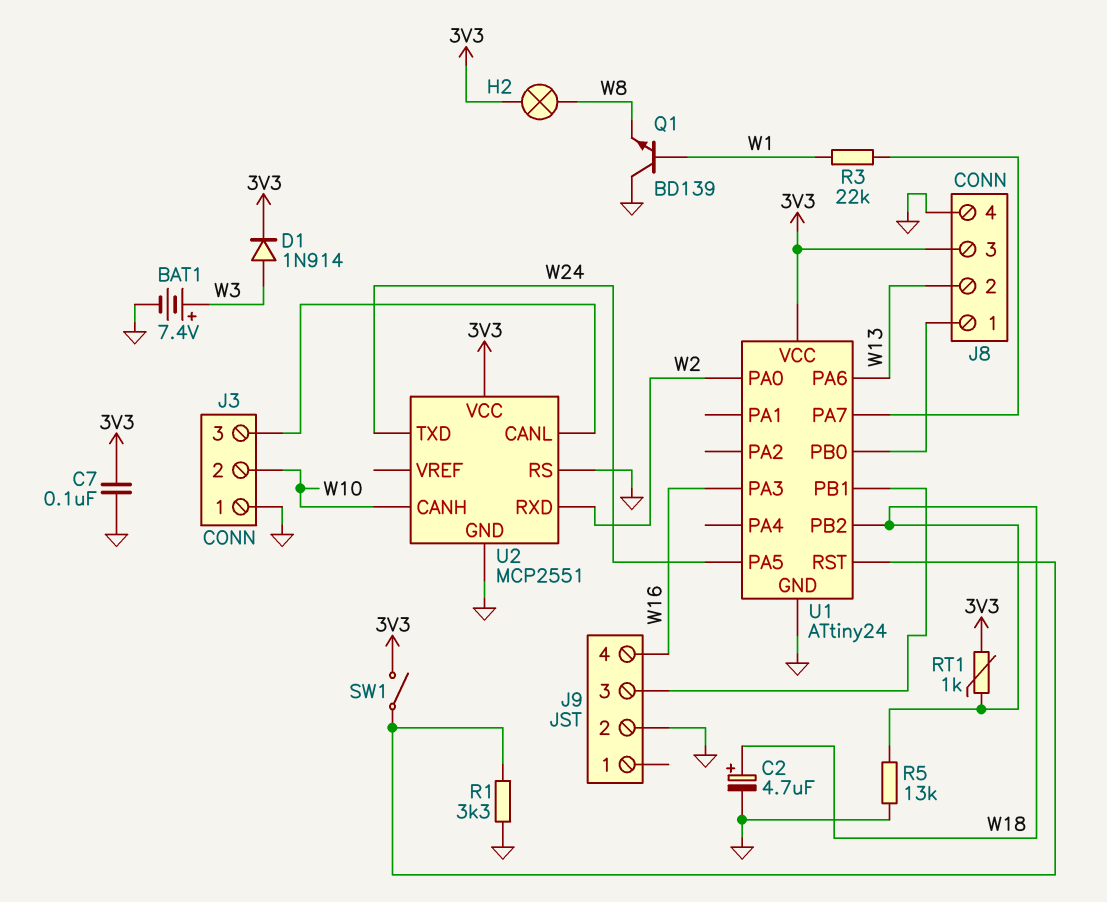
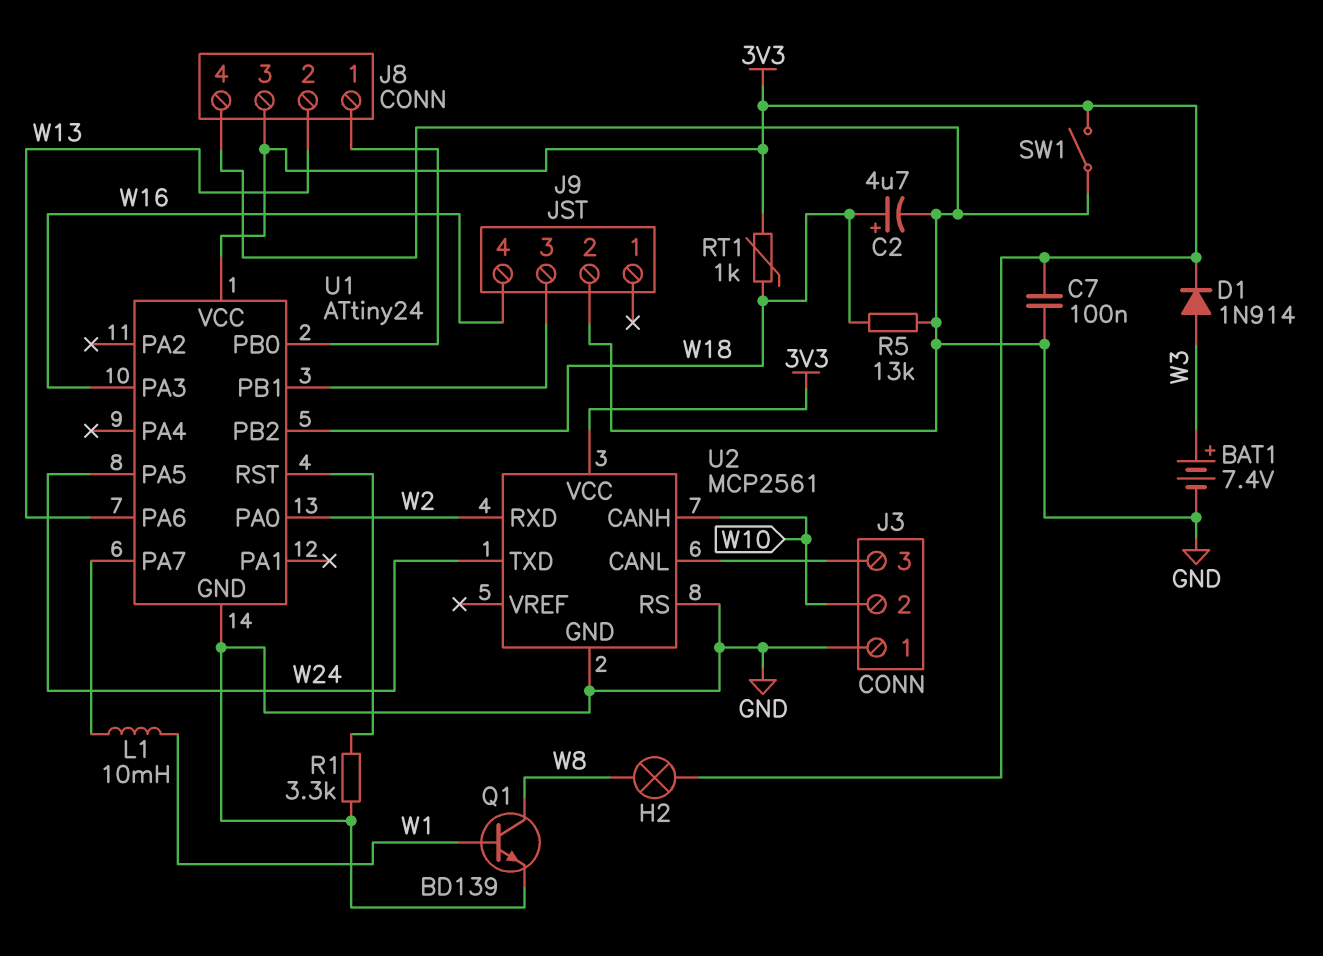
L1: none -> 10mH (U1/PA7, W1)
Q1: NPN BD139 (B W1, C GND, E W8) -> NPN BD139 (B W1, C W8, E GND)
R3: 22k (U1/PA7, W1) -> none
SW1: switch (3V3, U1/RST) -> switch (3V3, GND)
U2: MCP2551 -> MCP2561

